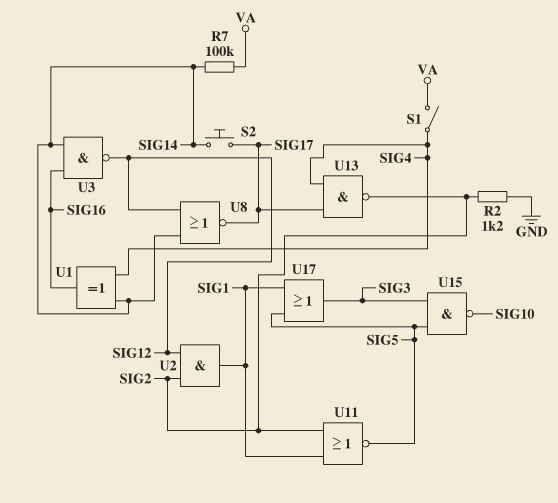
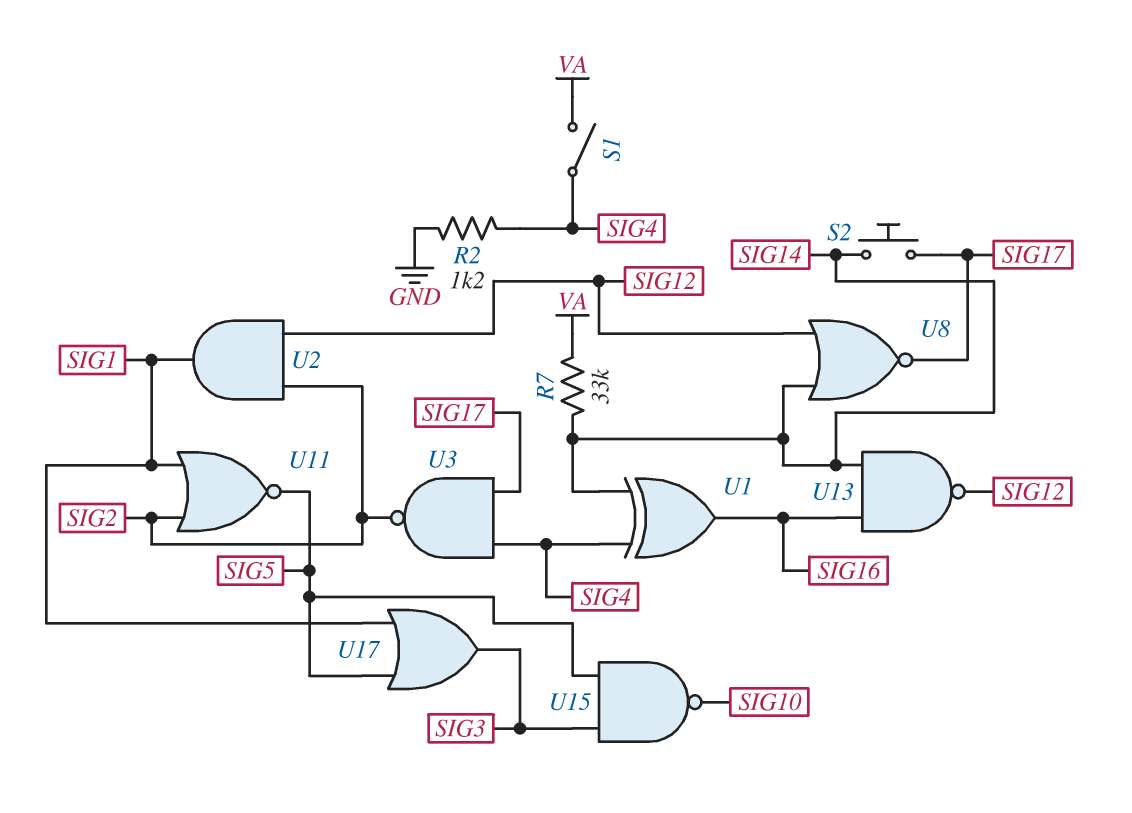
R2: 1.2k (GND, SIG2) -> 1.2k (GND, SIG4)
R7: 100k (SIG14, VA) -> 33k (SIG14, VA)
U3: NAND (in SIG14, in SIG16, out SIG12) -> NAND (in SIG4, in SIG17, out SIG2)
U13: NAND (in SIG4, in SIG17, out SIG2) -> NAND (in SIG14, in SIG16, out SIG12)

